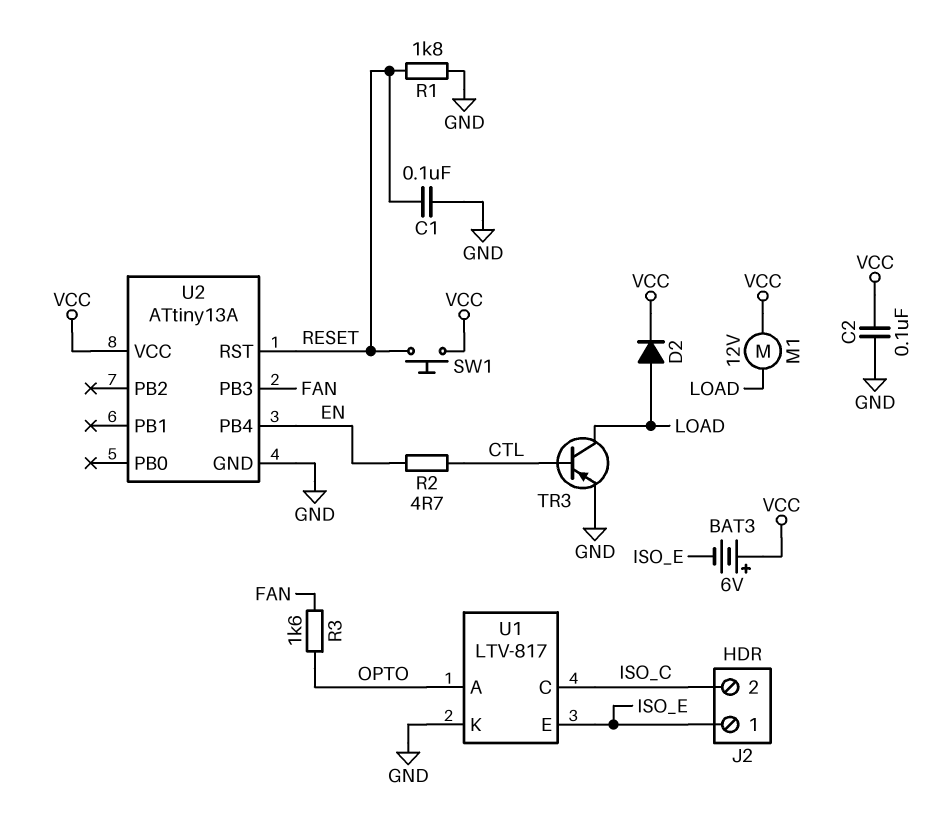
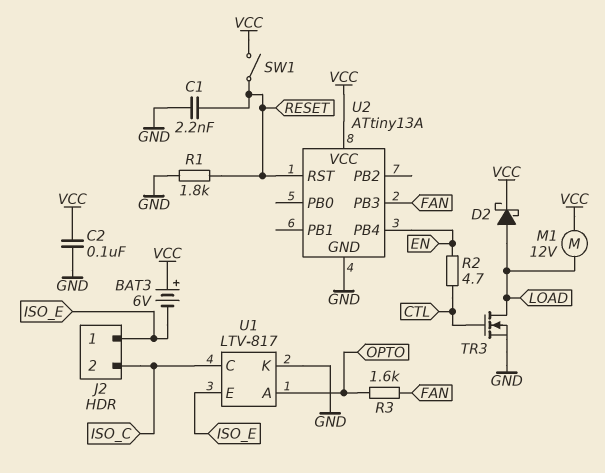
C1: 100nF (GND, RESET) -> 2.2nF (GND, RESET)
D2: diode (A LOAD, K VCC) -> schottky (A LOAD, K VCC)
SW1: button (RESET, VCC) -> switch (RESET, VCC)
TR3: PNP (B CTL, C LOAD, E GND) -> NMOS (G CTL, D LOAD, S GND)

